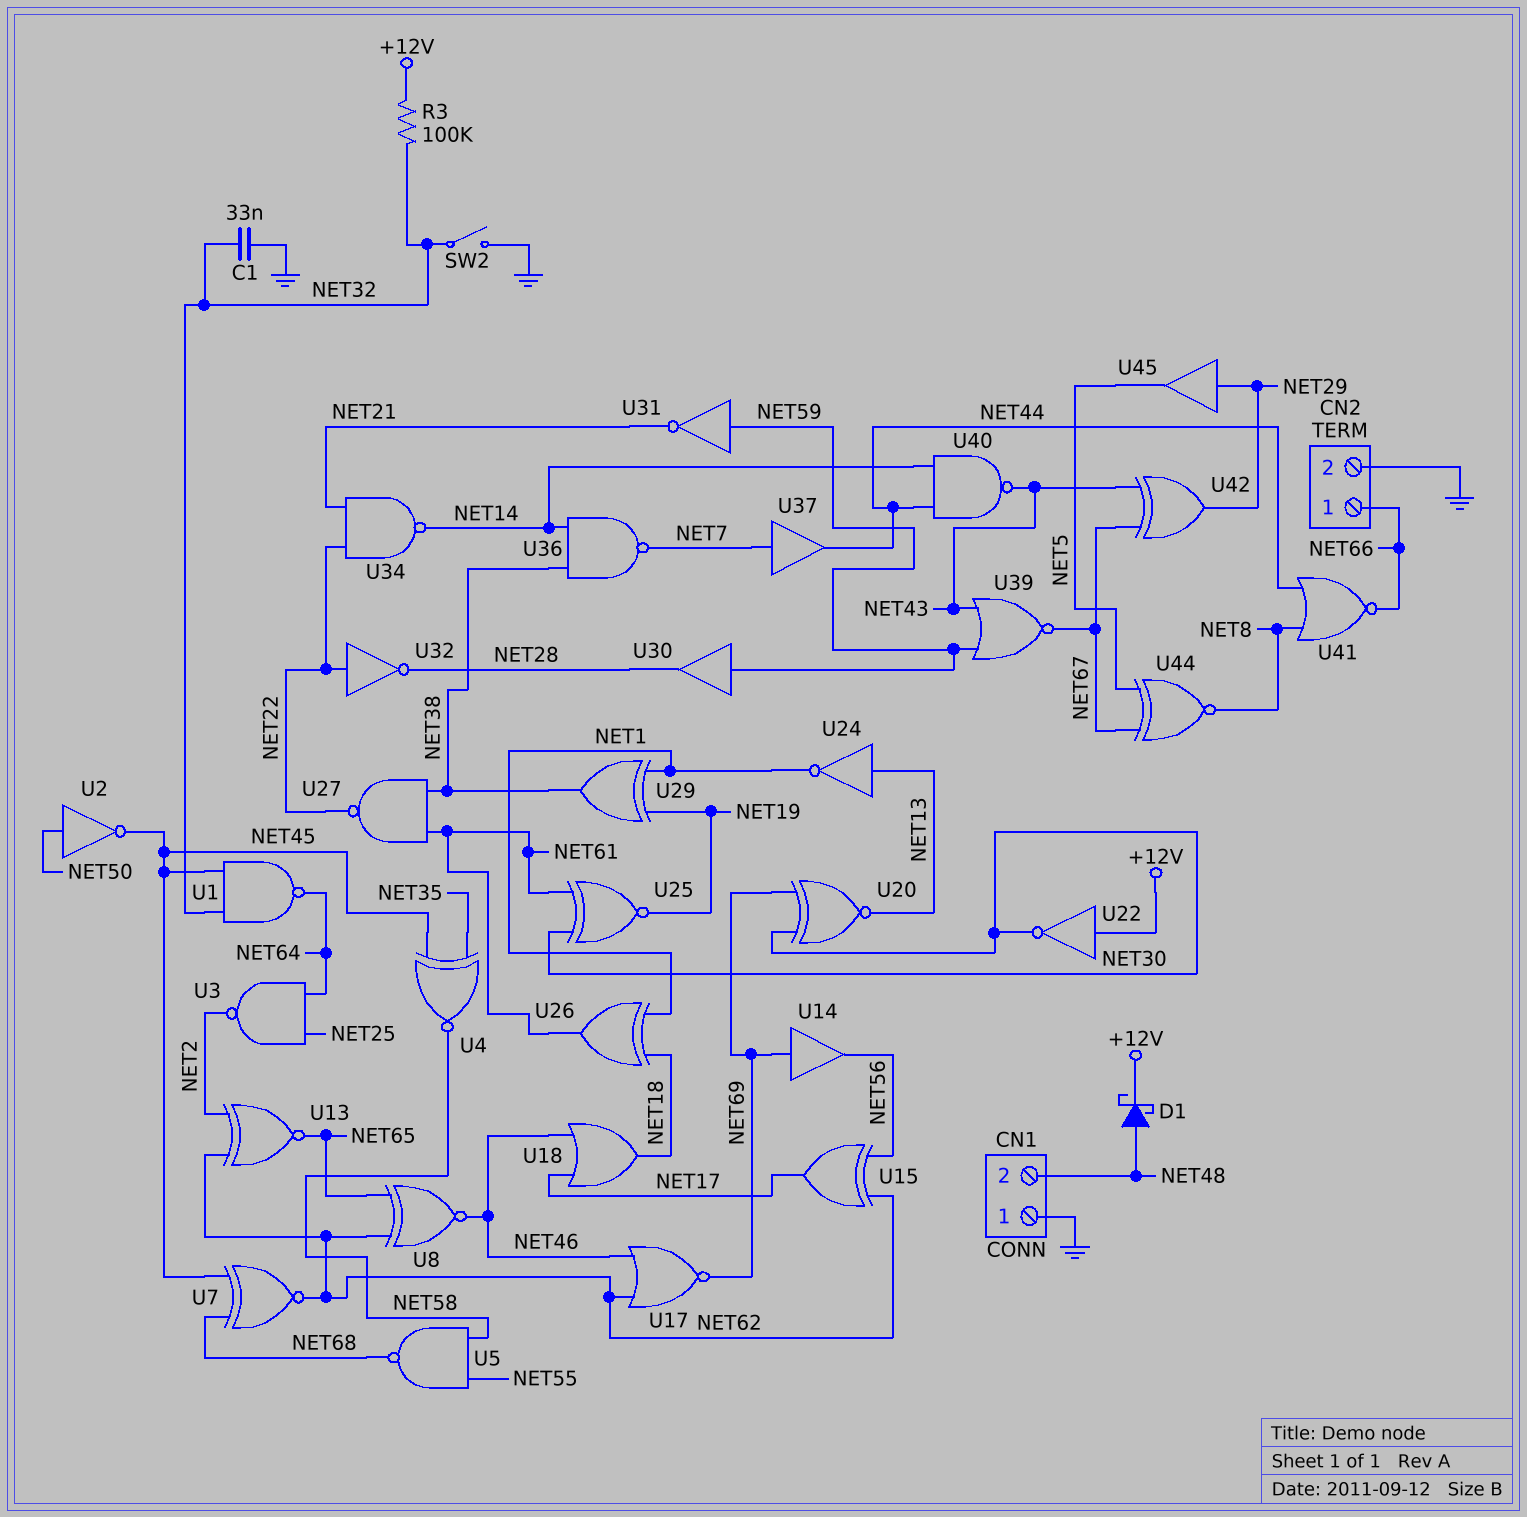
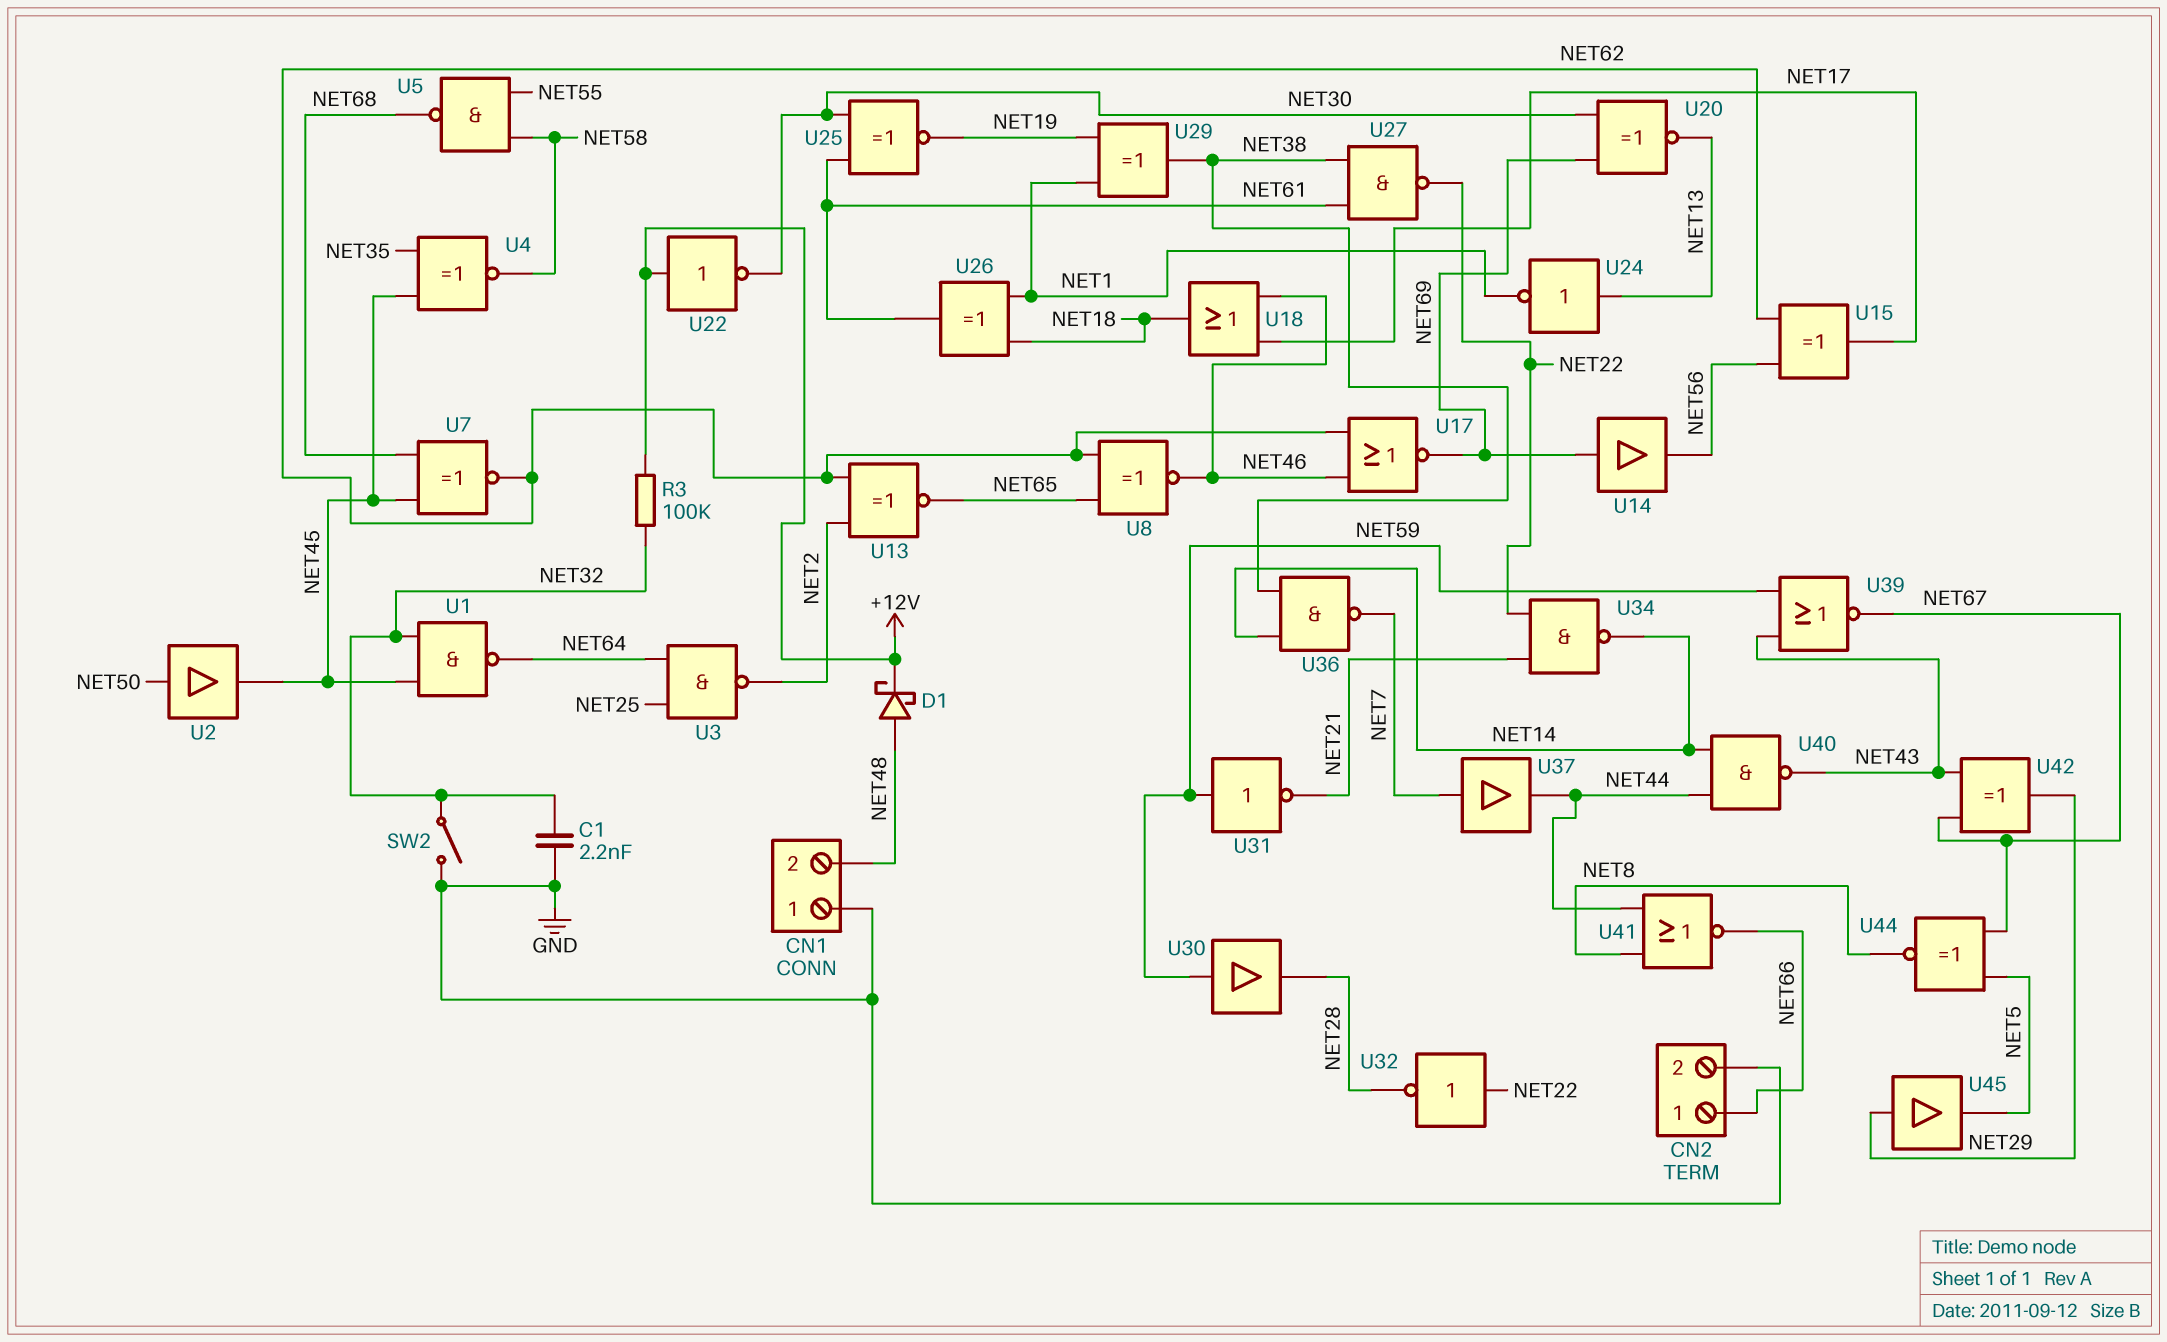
C1: 33nF (GND, NET32) -> 2.2nF (GND, NET32)
U2: NOT (in NET50, out NET45) -> buffer (in NET50, out NET45)

